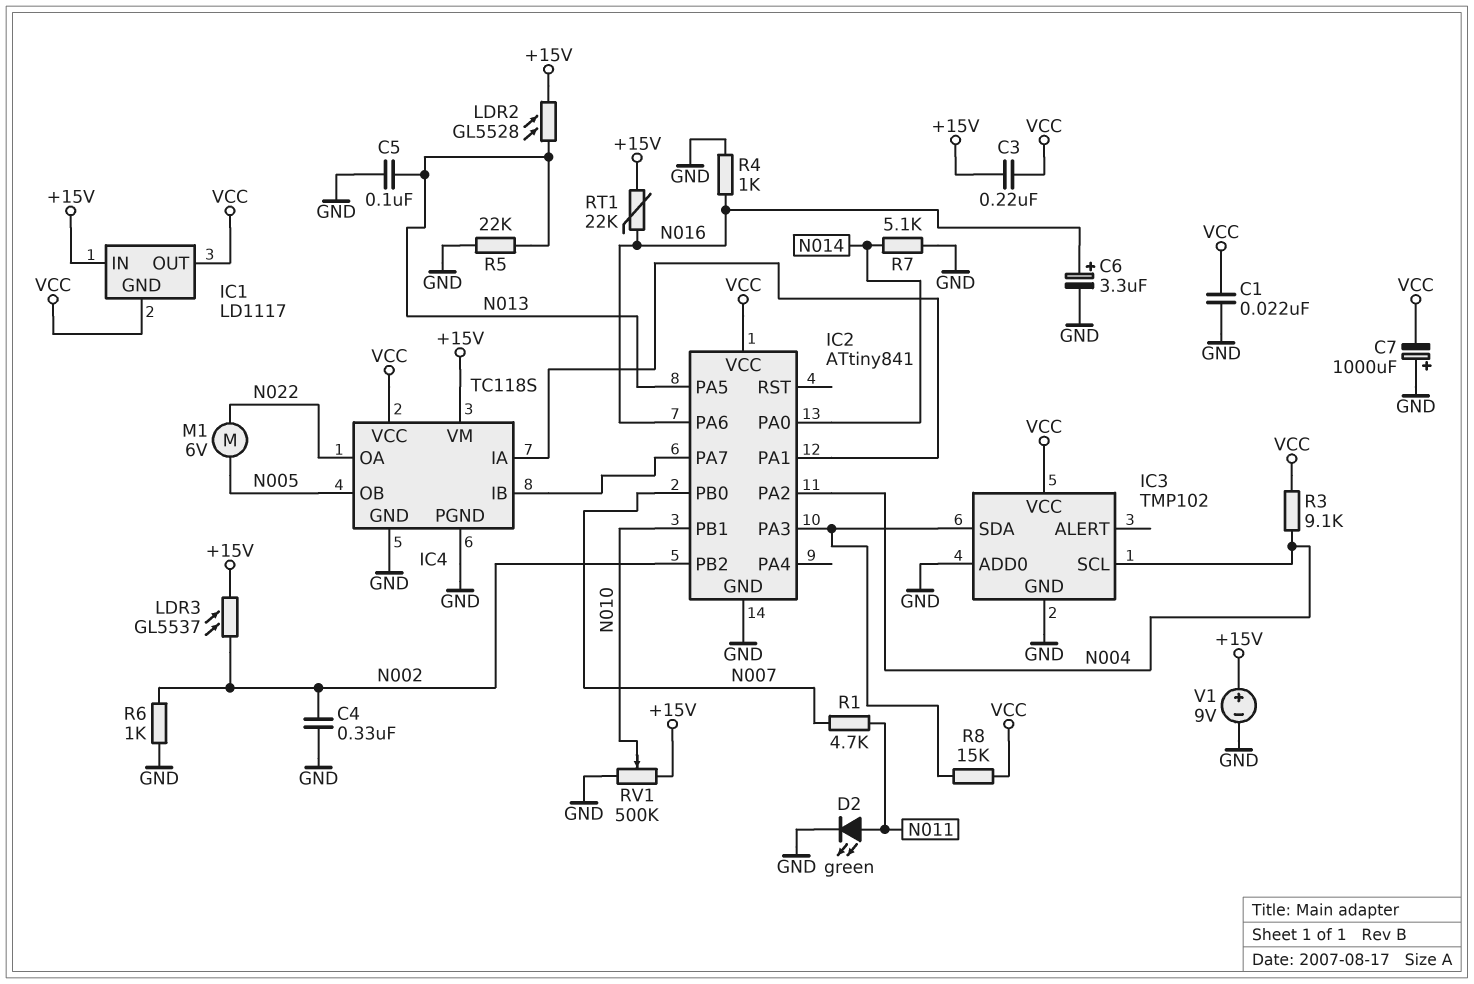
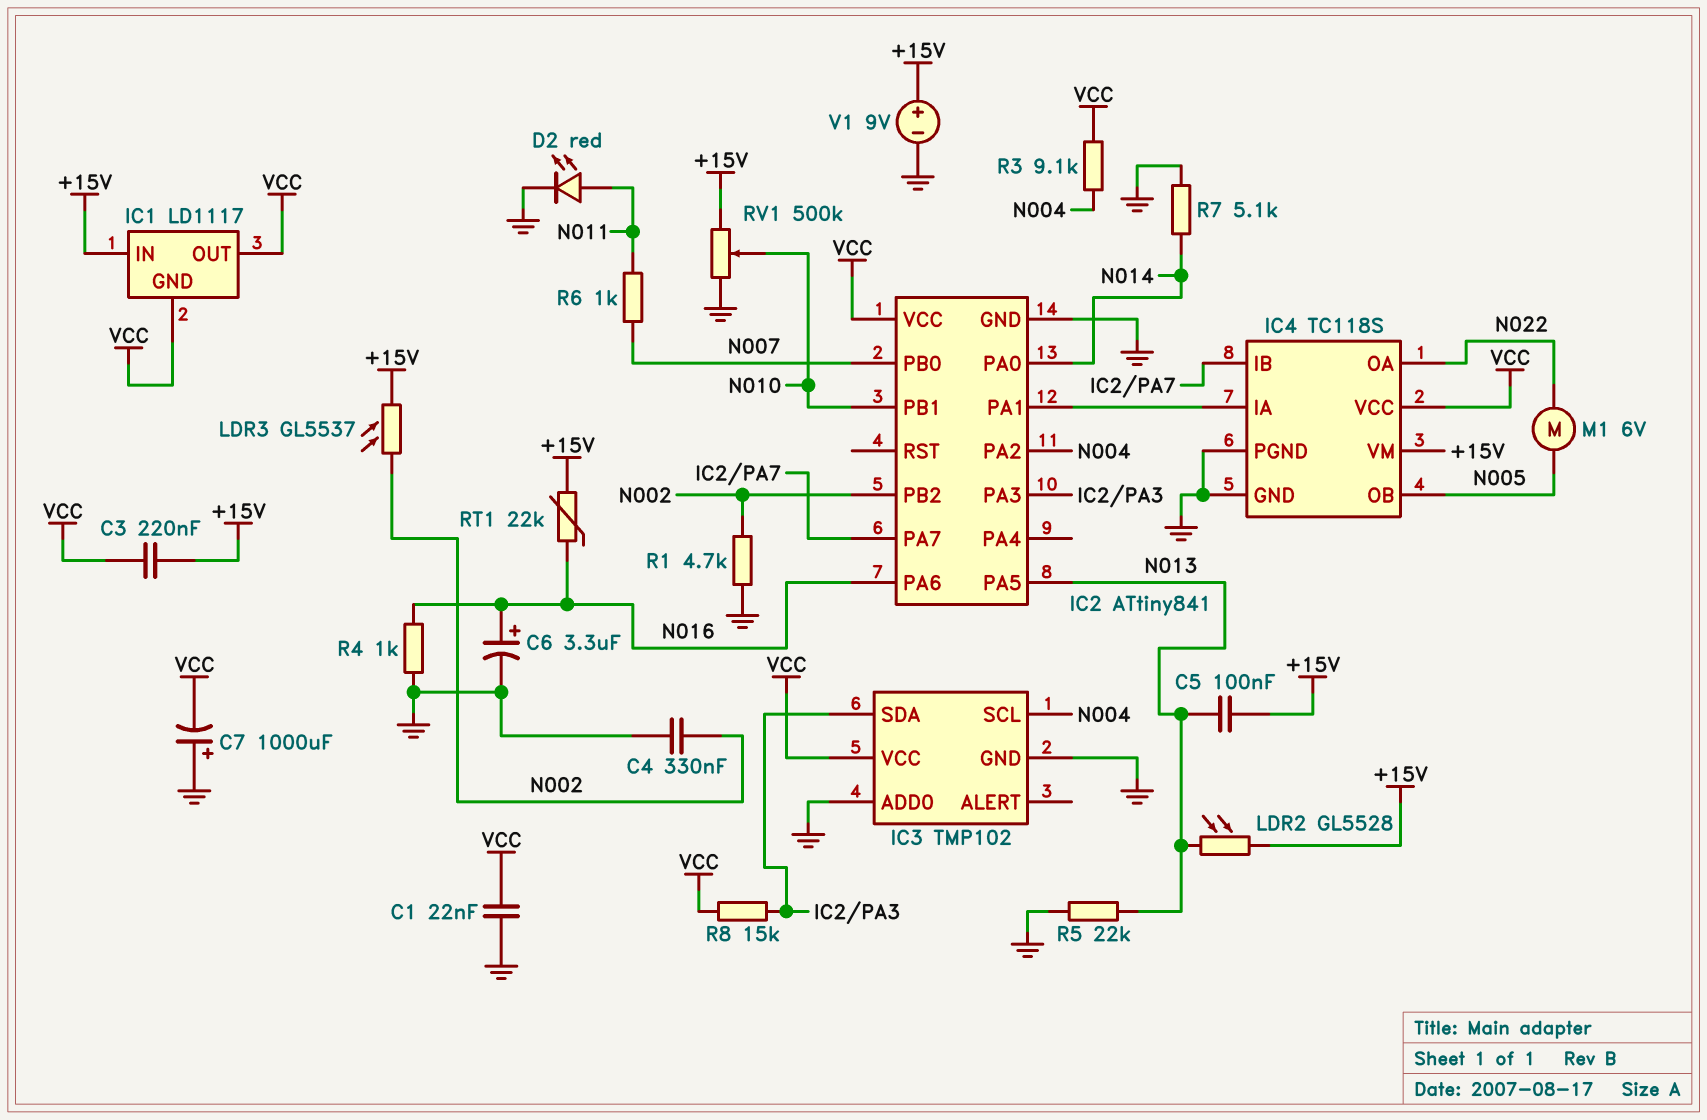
C5: 100nF (GND, N013) -> 100nF (+15V, N013)
D2: LED green (A N011, K GND) -> LED red (A N011, K GND)
R1: 4.7k (N007, N011) -> 4.7k (GND, N002)
R6: 1k (GND, N002) -> 1k (N007, N011)

